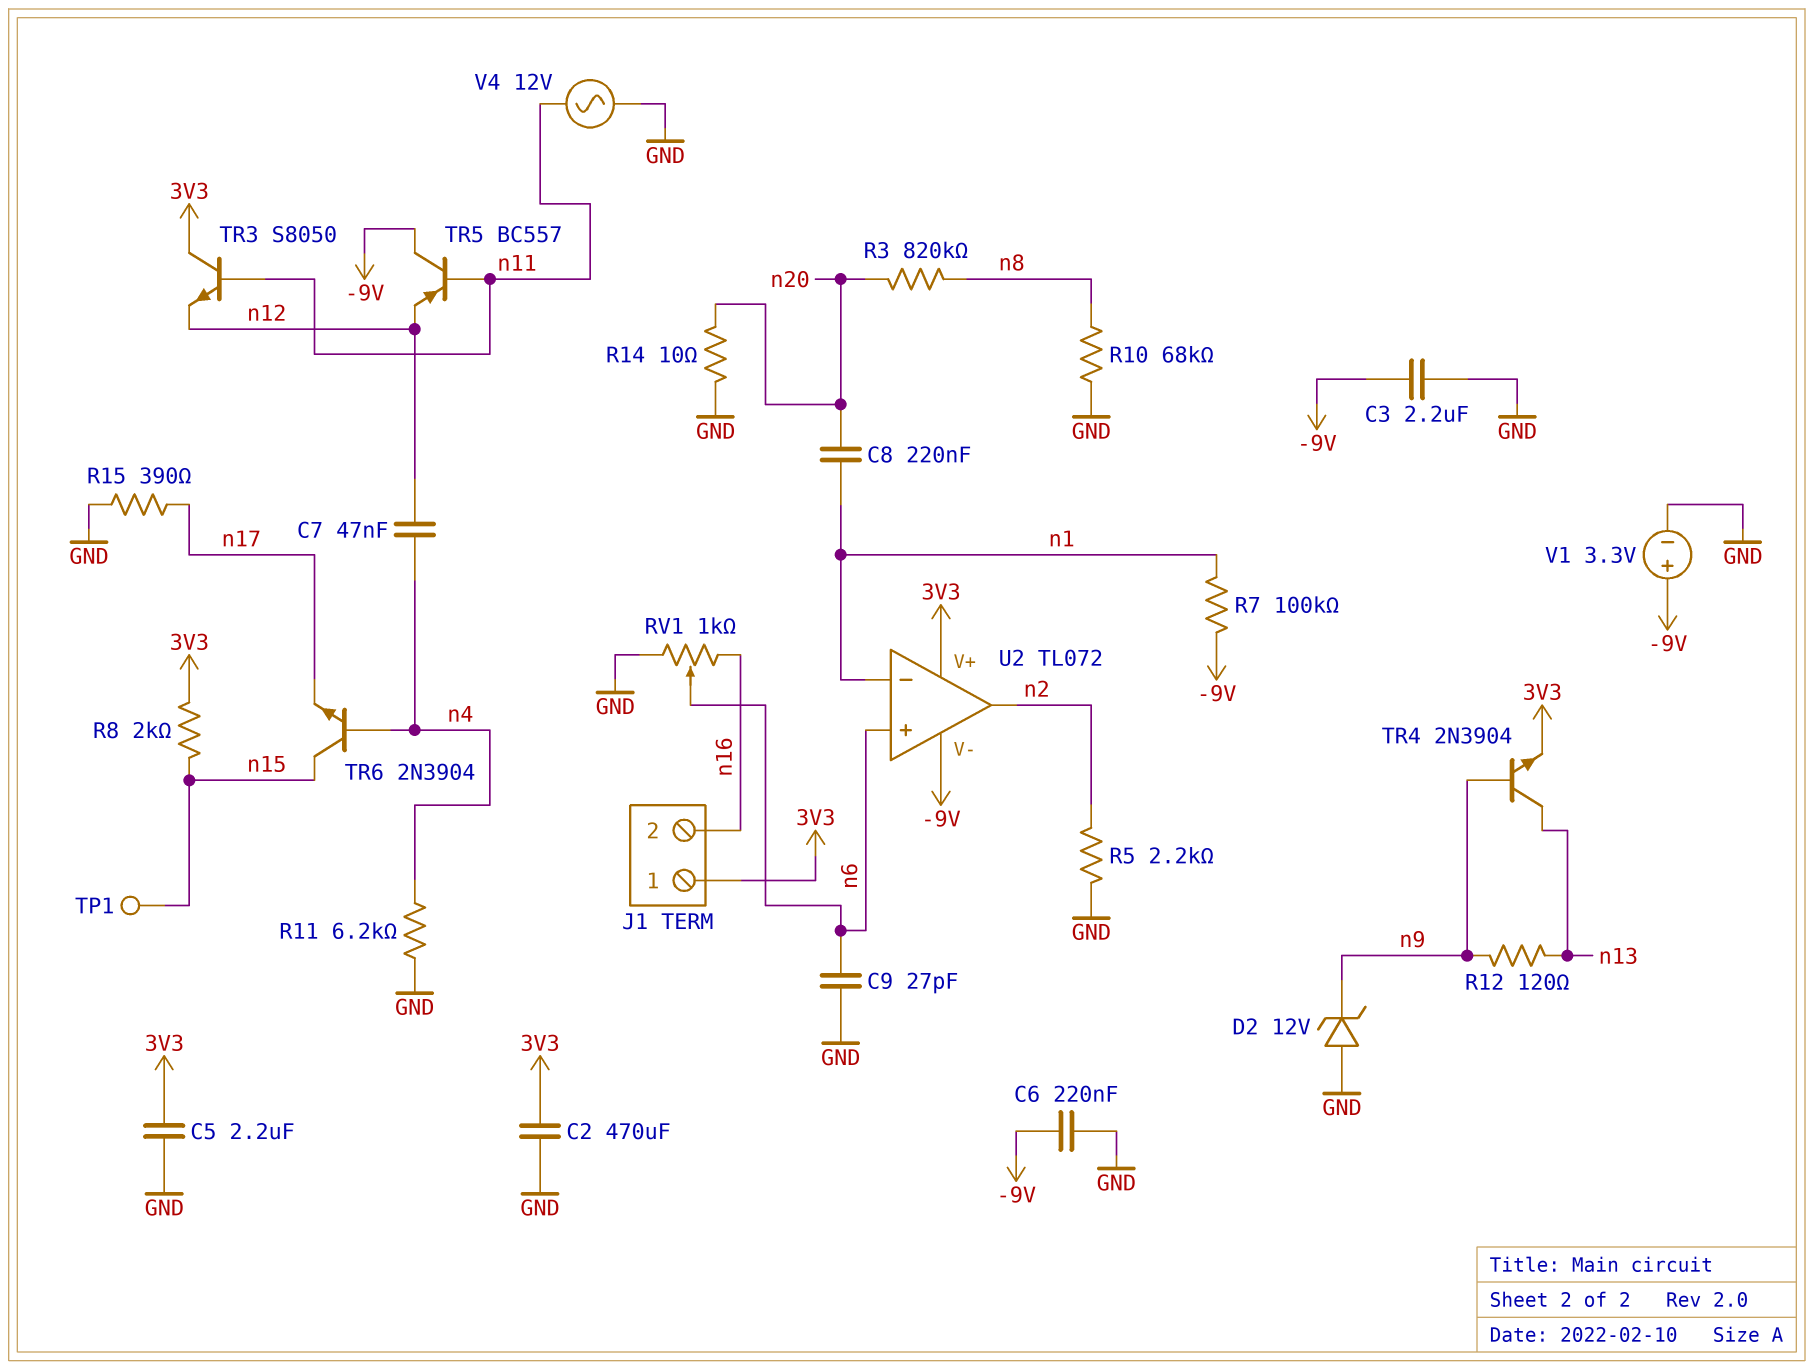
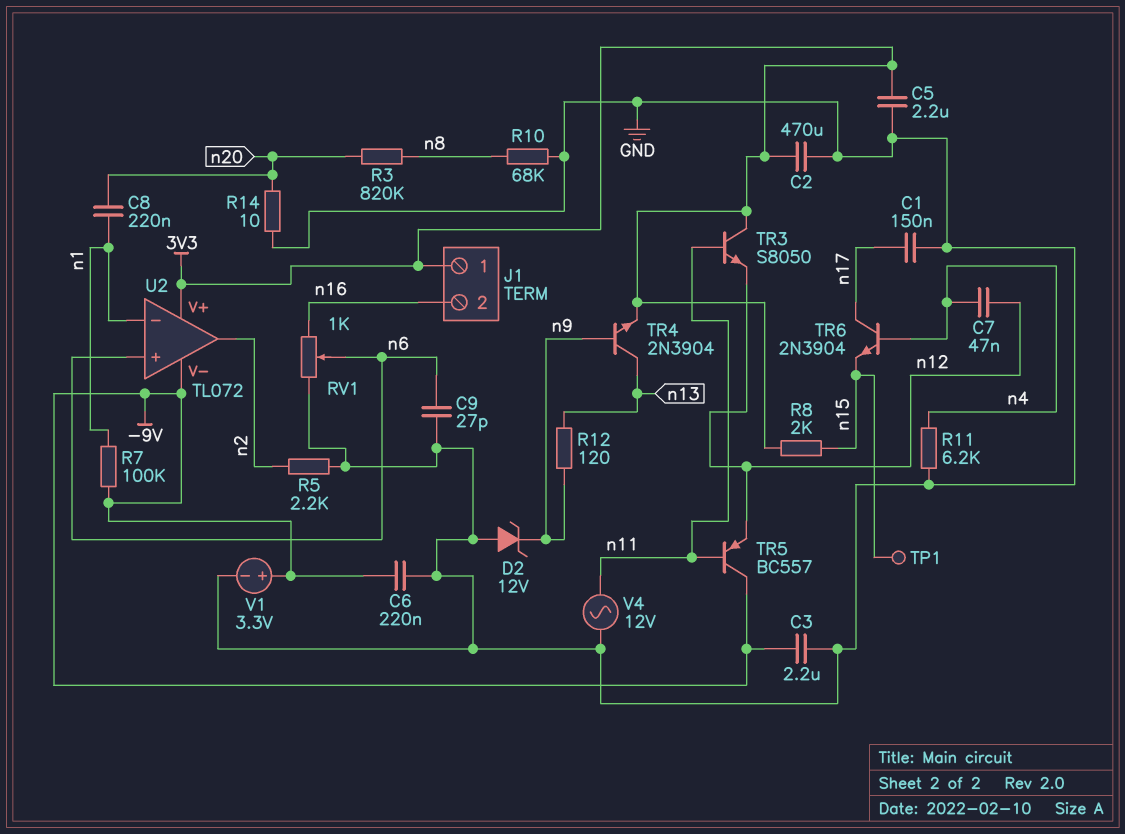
C1: none -> 150nF (GND, n17)
R15: 390 (GND, n17) -> none
TR6: NPN 2N3904 (B n4, C n15, E n17) -> NPN 2N3904 (B n4, C n17, E n15)

